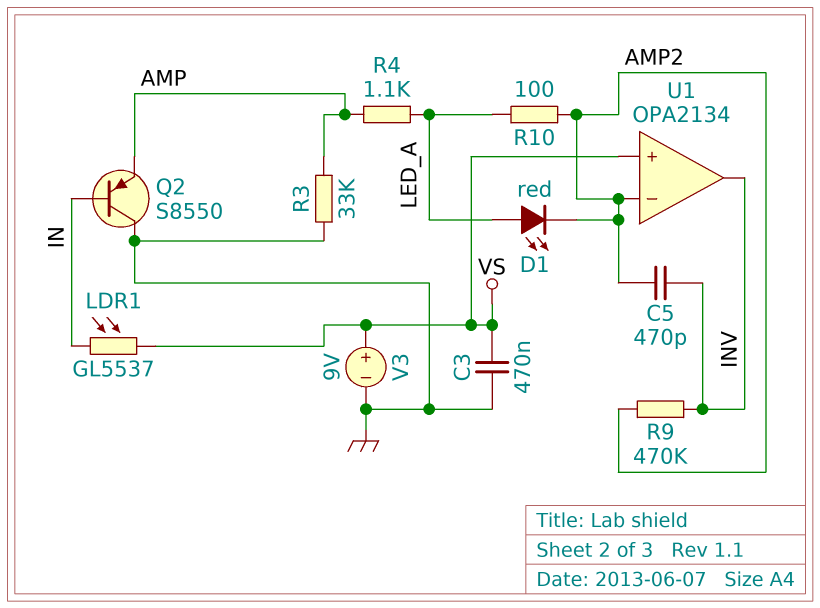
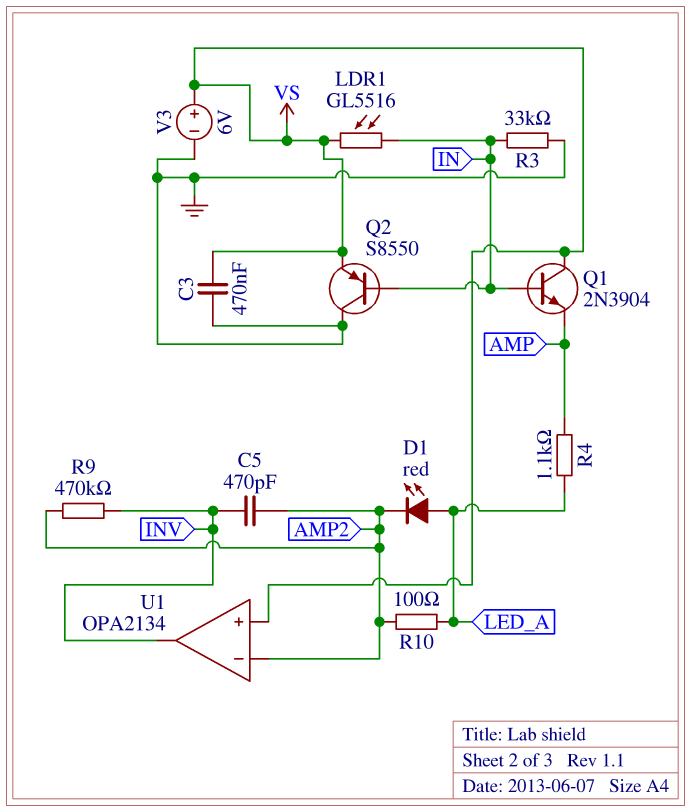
LDR1: GL5537 (IN, VS) -> GL5516 (IN, VS)
Q1: none -> NPN 2N3904 (B IN, C VS, E AMP)
Q2: PNP S8550 (B IN, C GND, E AMP) -> PNP S8550 (B IN, C GND, E VS)
R3: 33k (AMP, GND) -> 33k (GND, IN)
V3: 9V (plus VS, minus GND) -> 6V (plus VS, minus GND)

